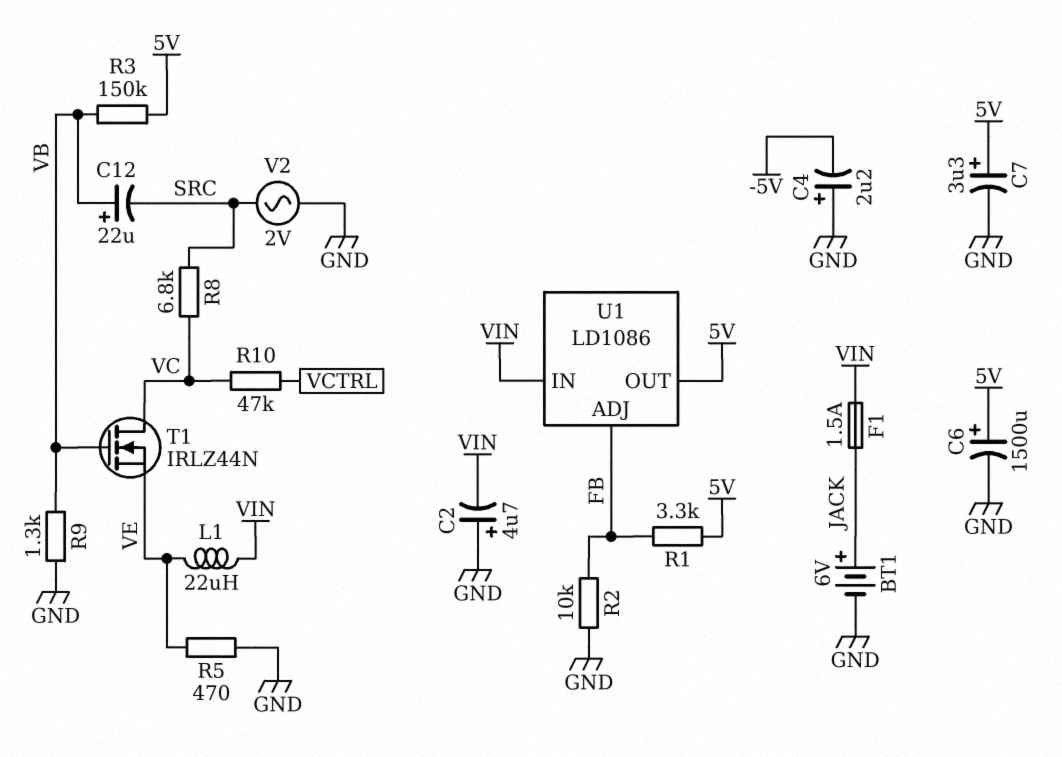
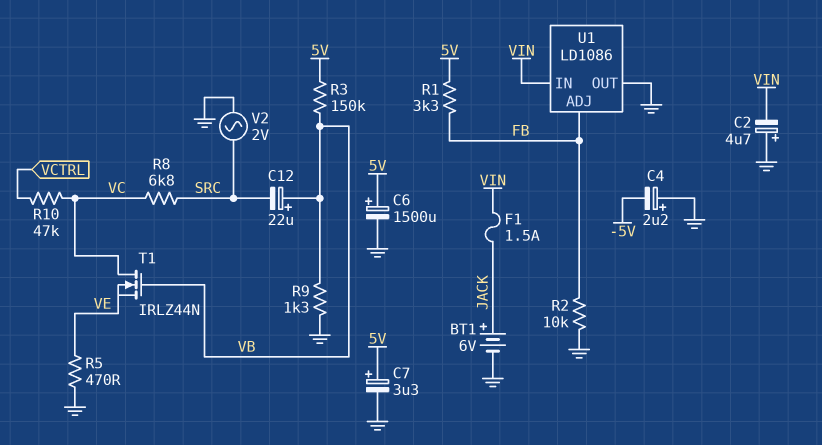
L1: 22uH (VE, VIN) -> none
U1 pin OUT: 5V -> GND

